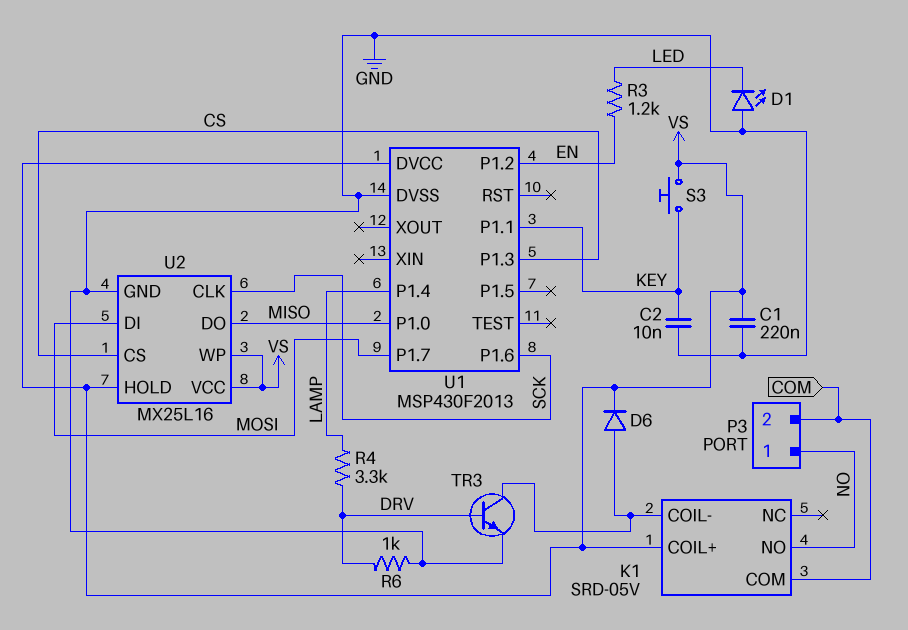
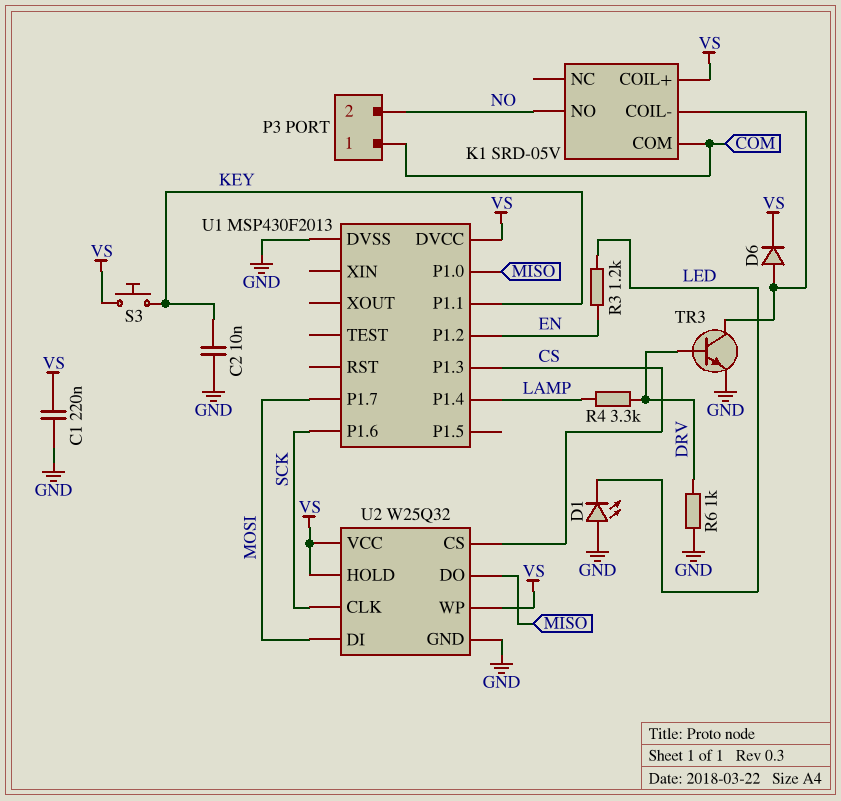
P3 pin 1: NO -> COM
P3 pin 2: COM -> NO
U2: MX25L16 -> W25Q32

